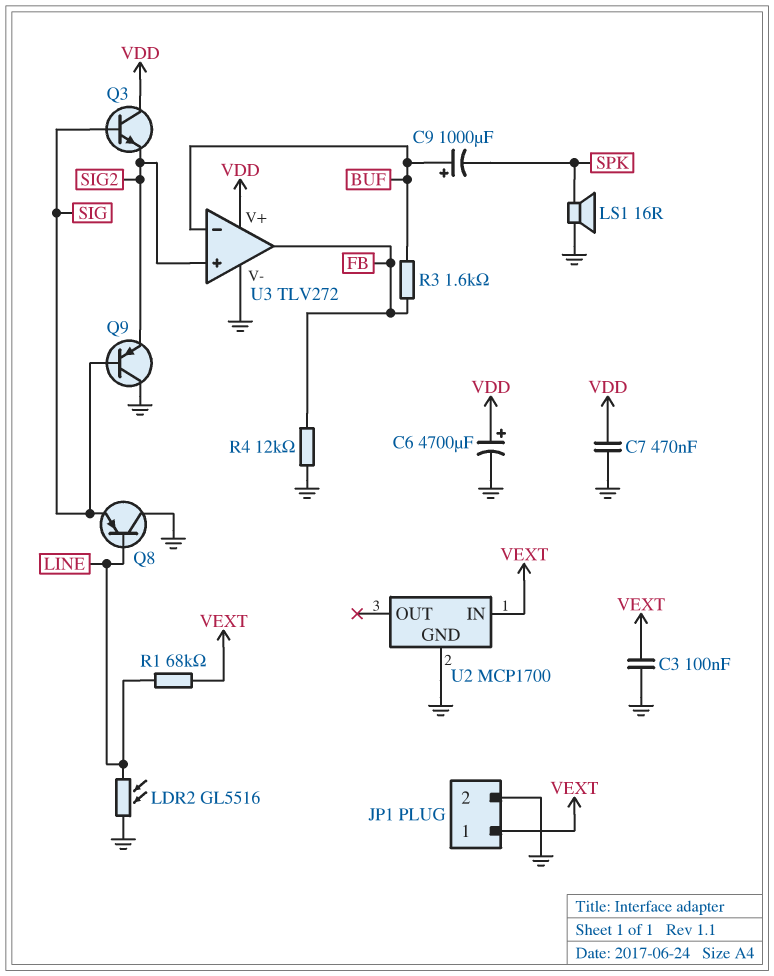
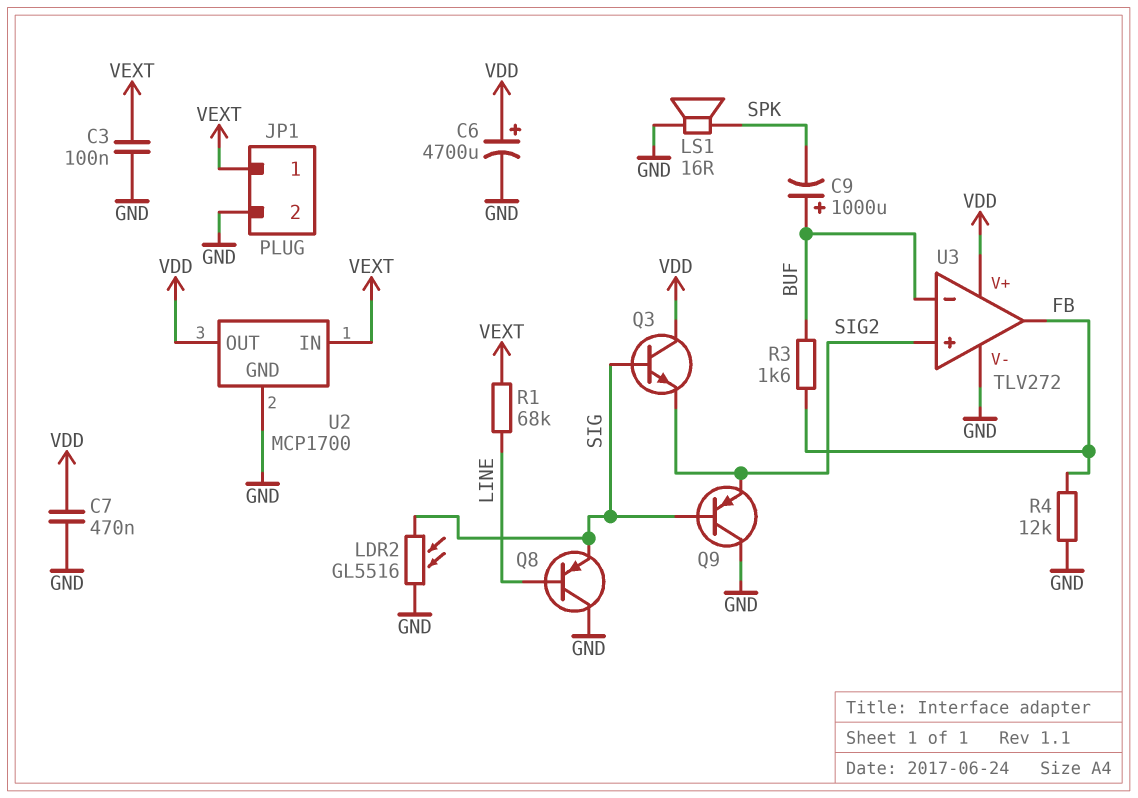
LDR2: GL5516 (GND, LINE) -> GL5516 (GND, SIG)
U2 pin OUT: none -> VDD

